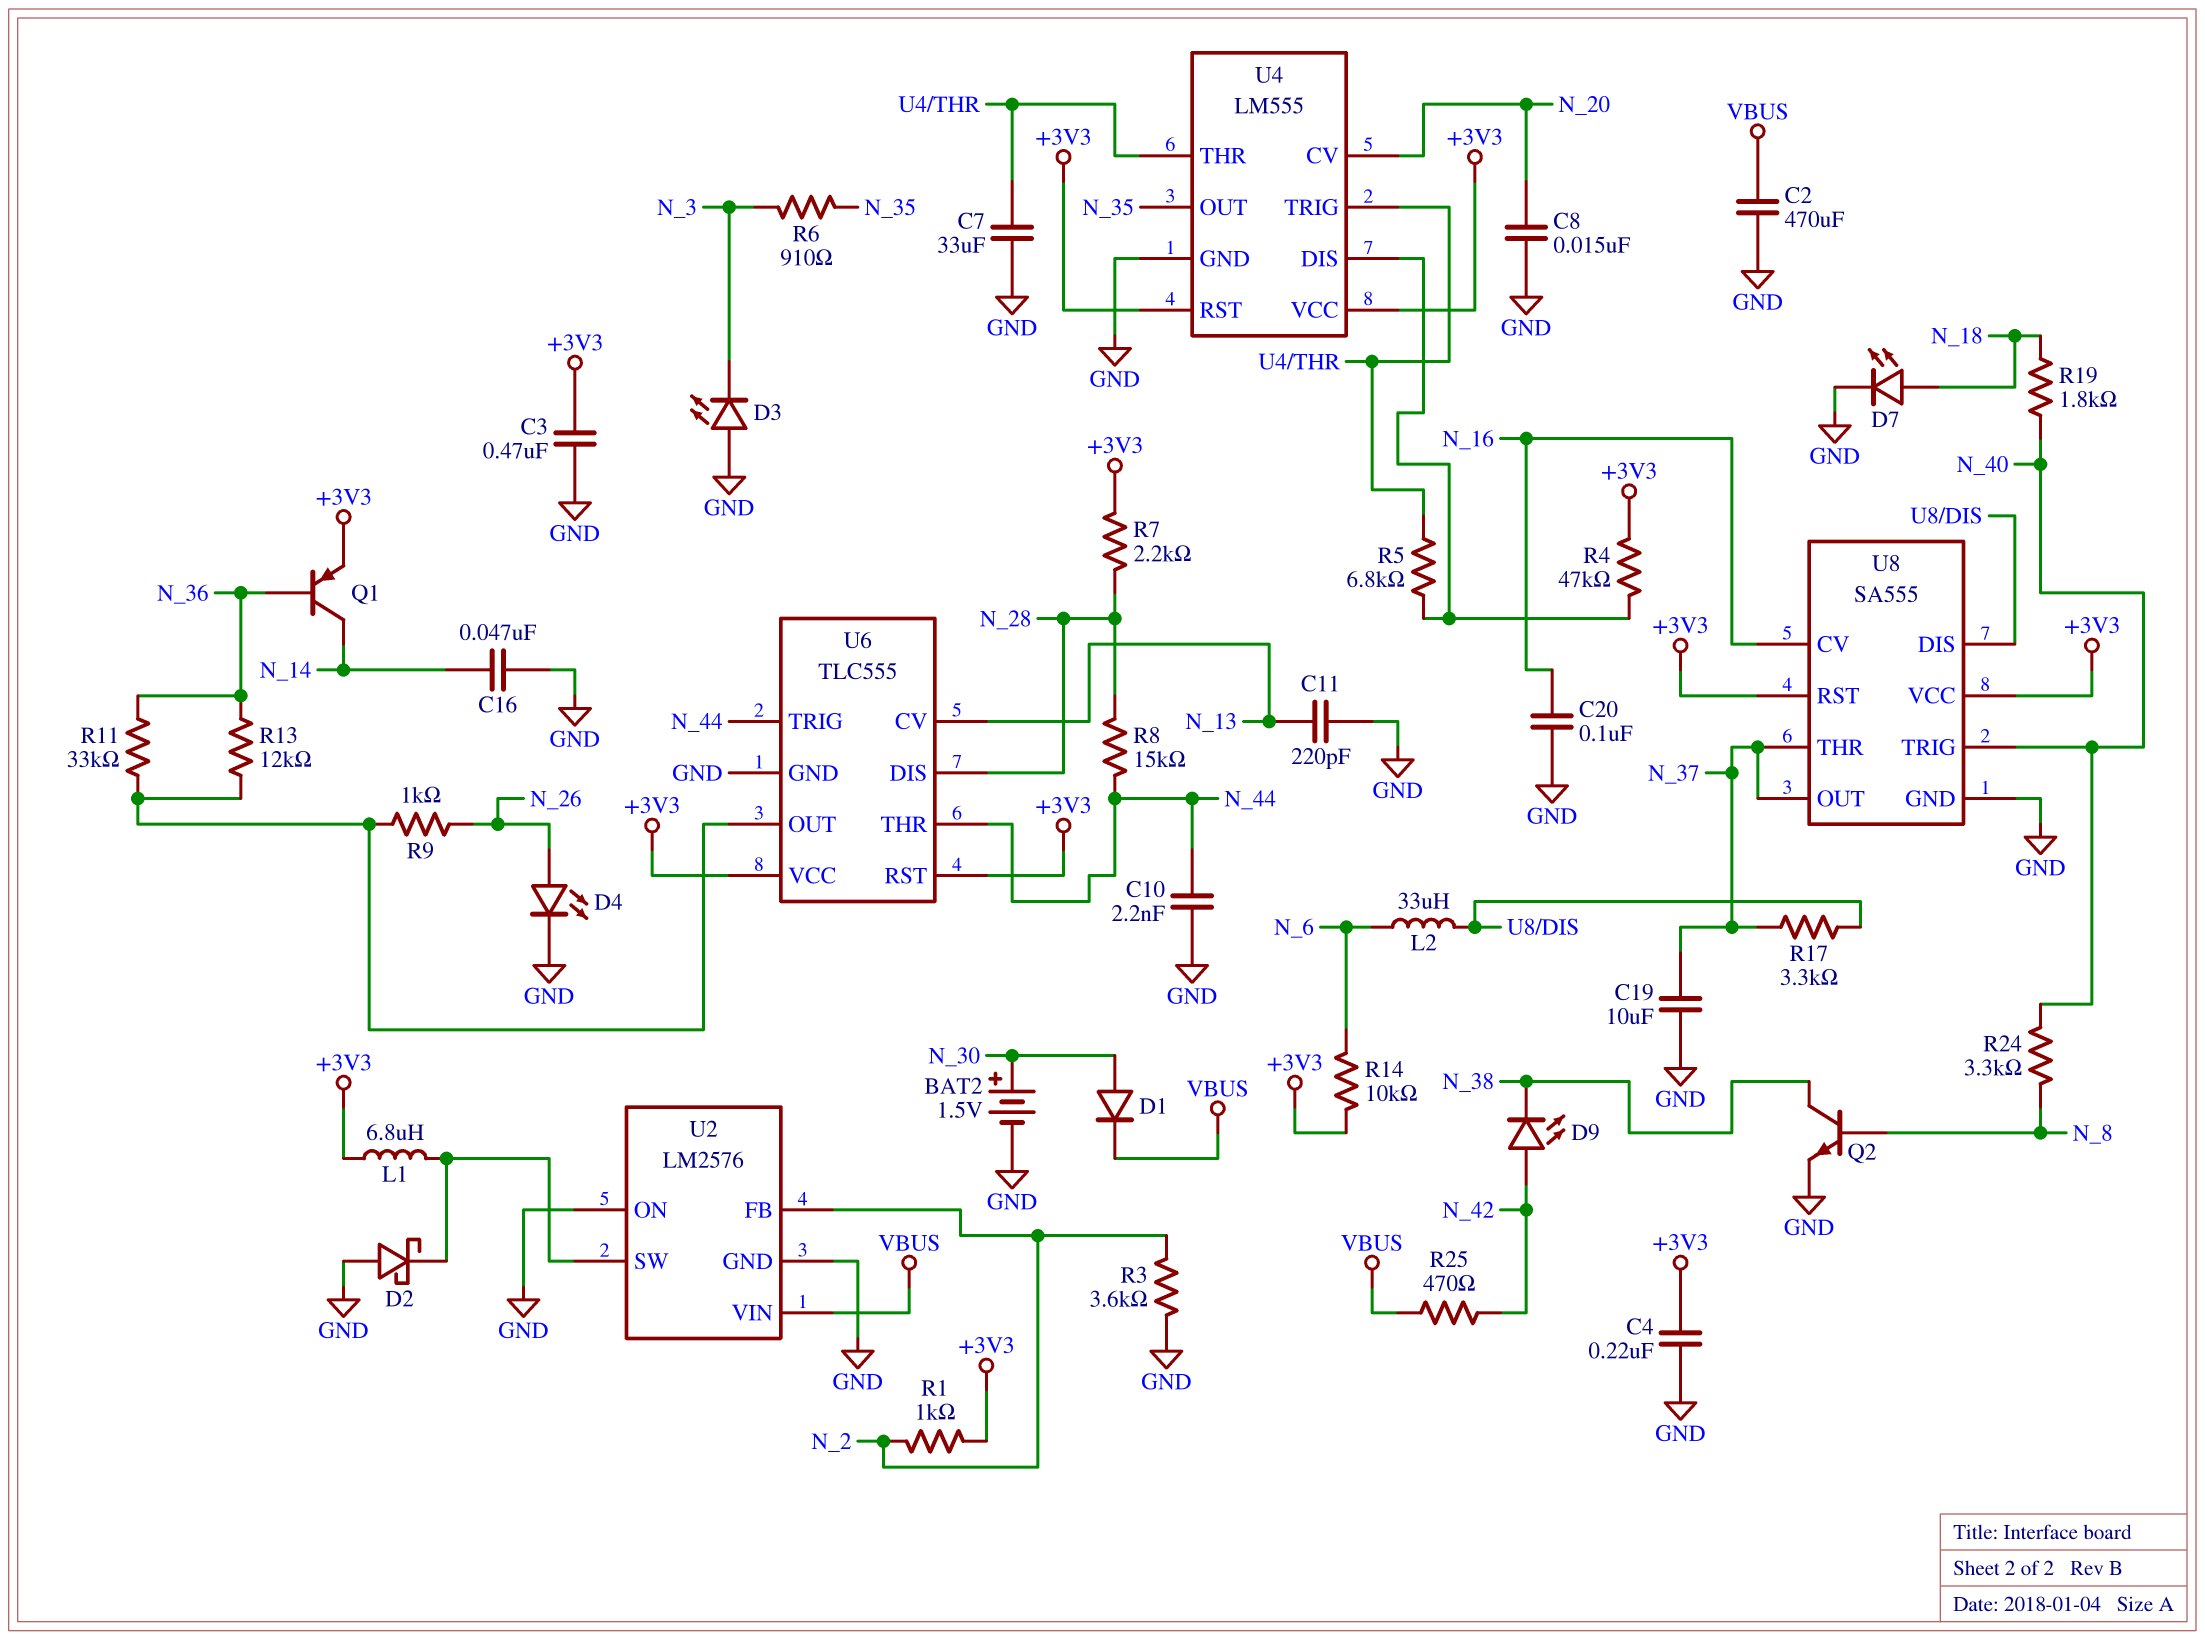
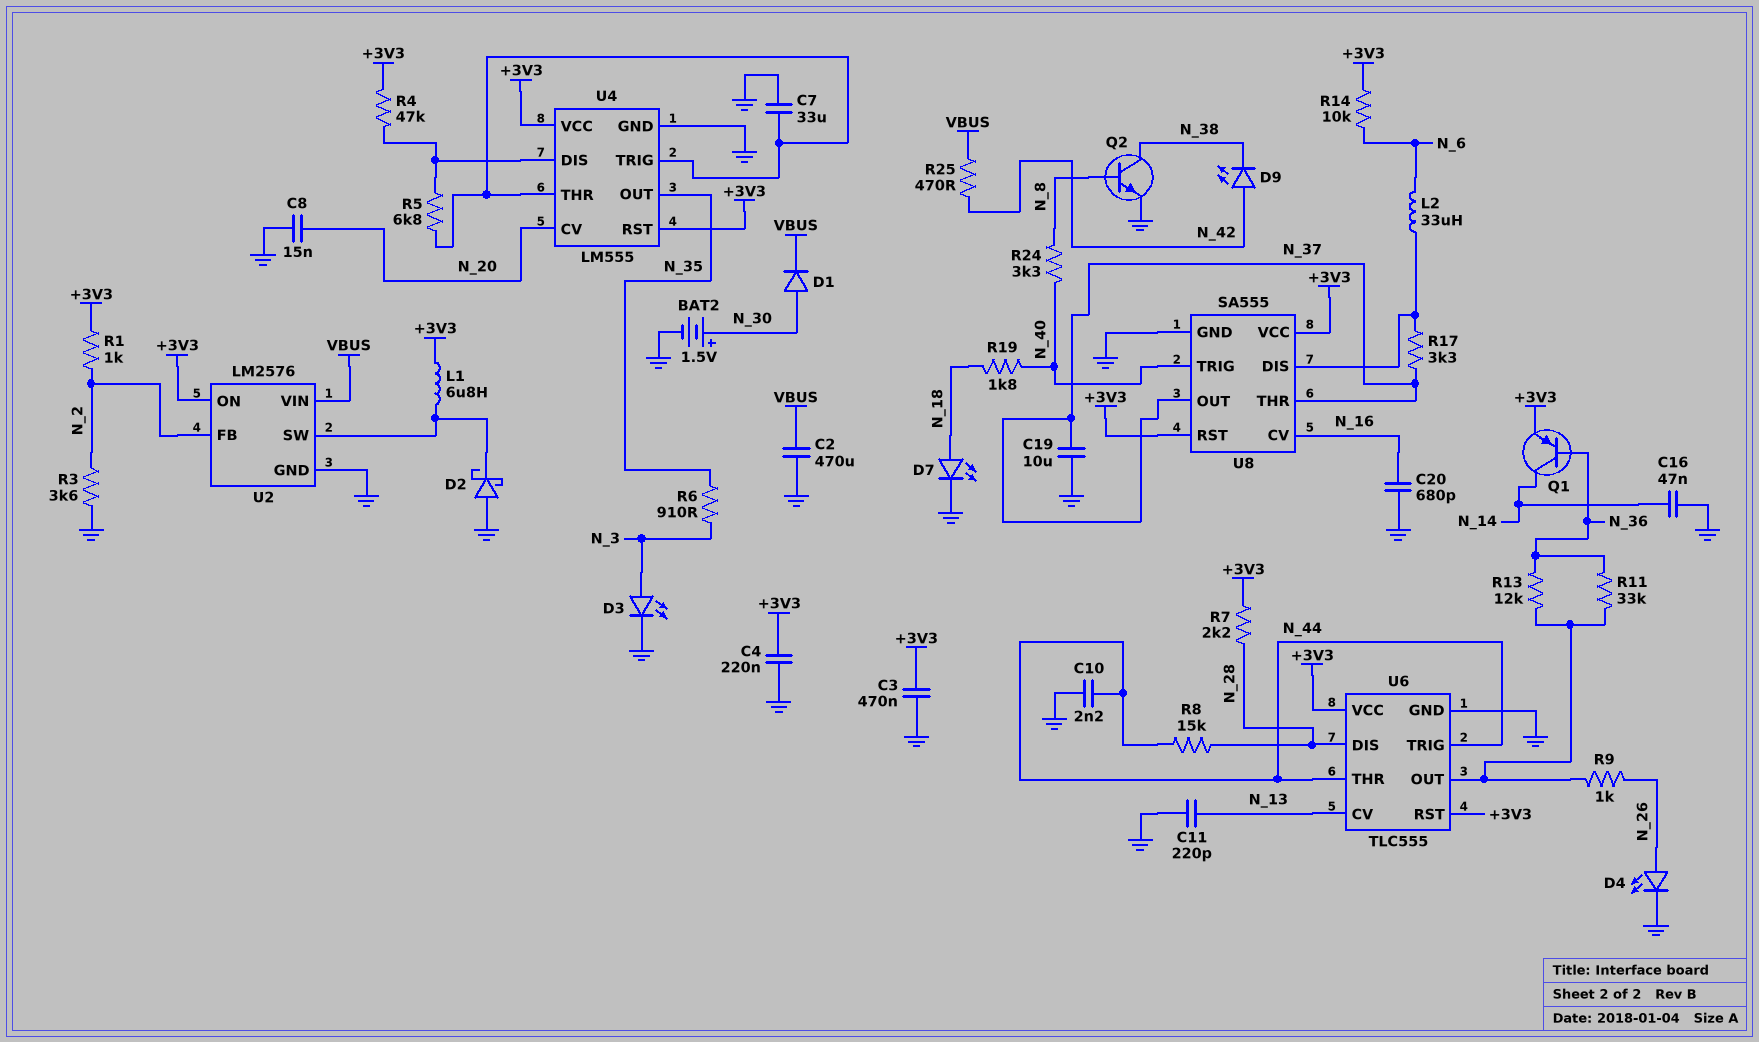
C20: 100nF (GND, N_16) -> 680pF (GND, N_16)
D3: LED (A GND, K N_3) -> LED (A N_3, K GND)
U2 pin ON: GND -> +3V3

